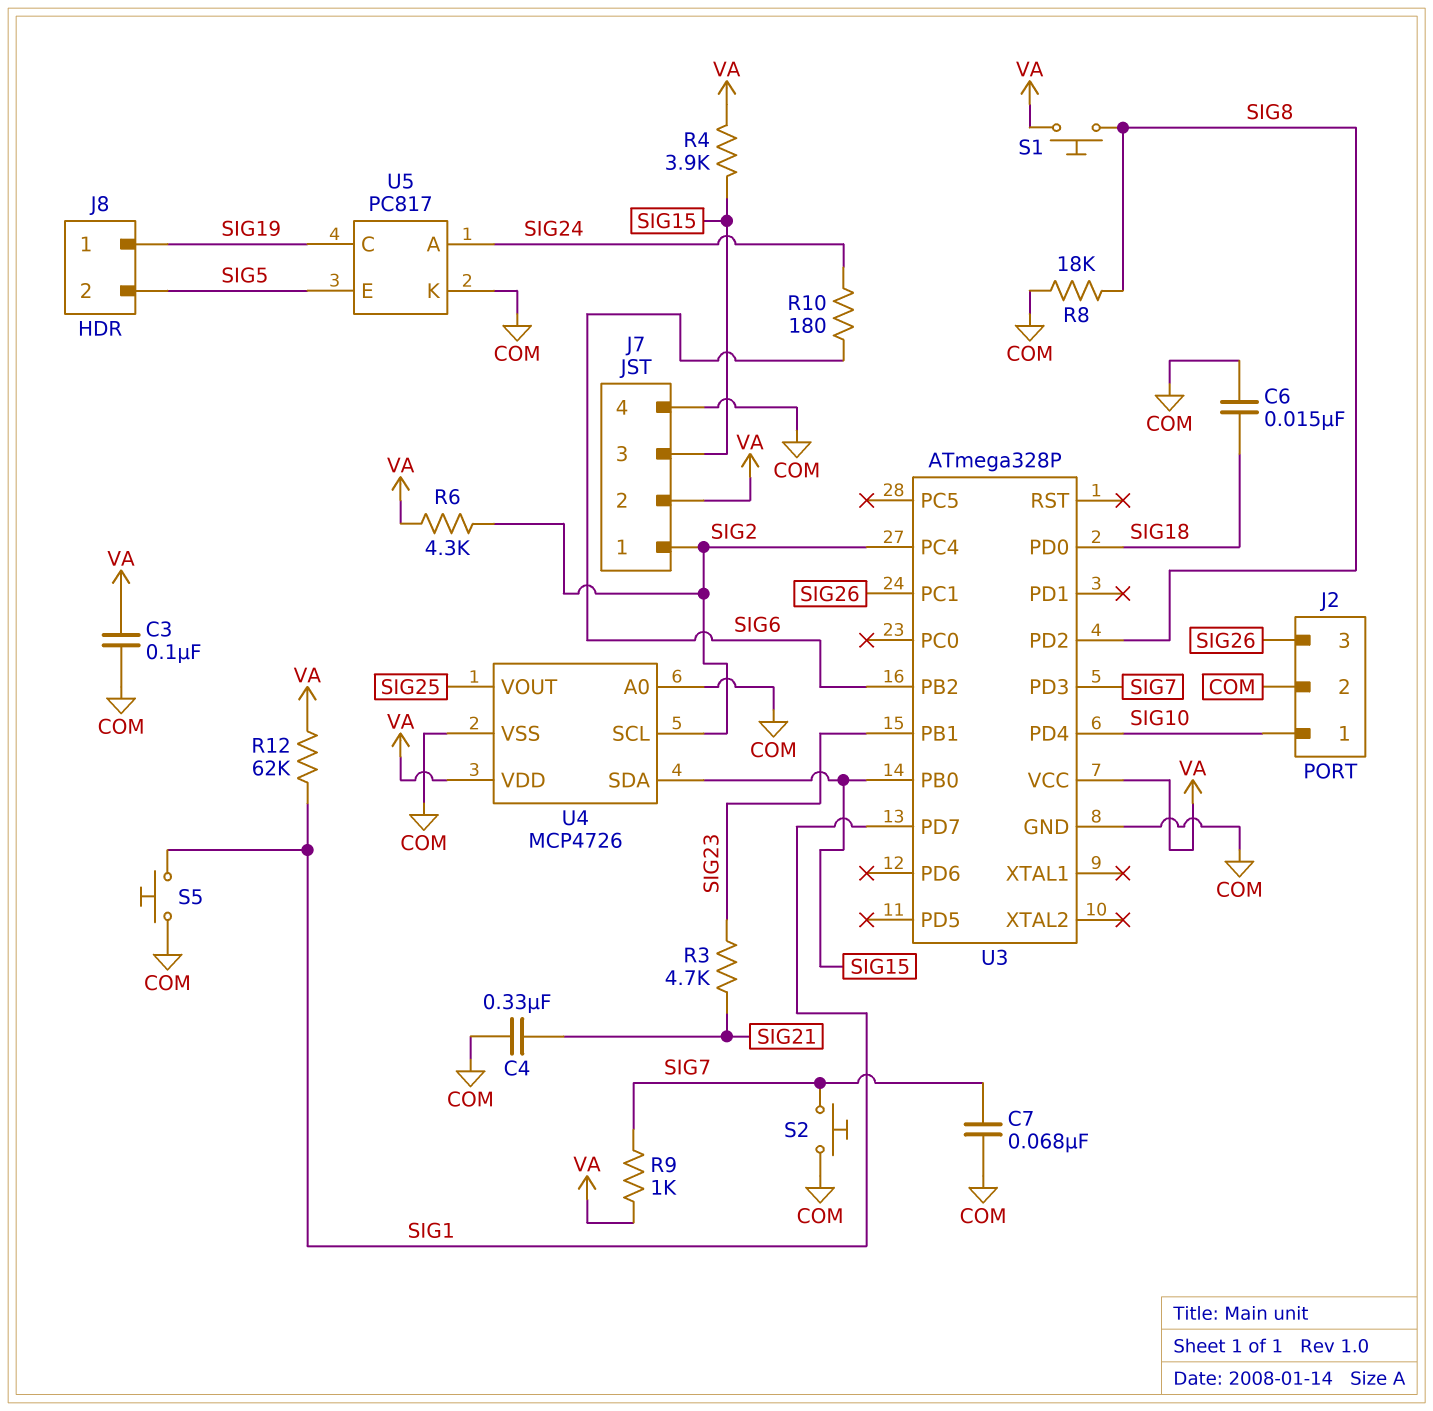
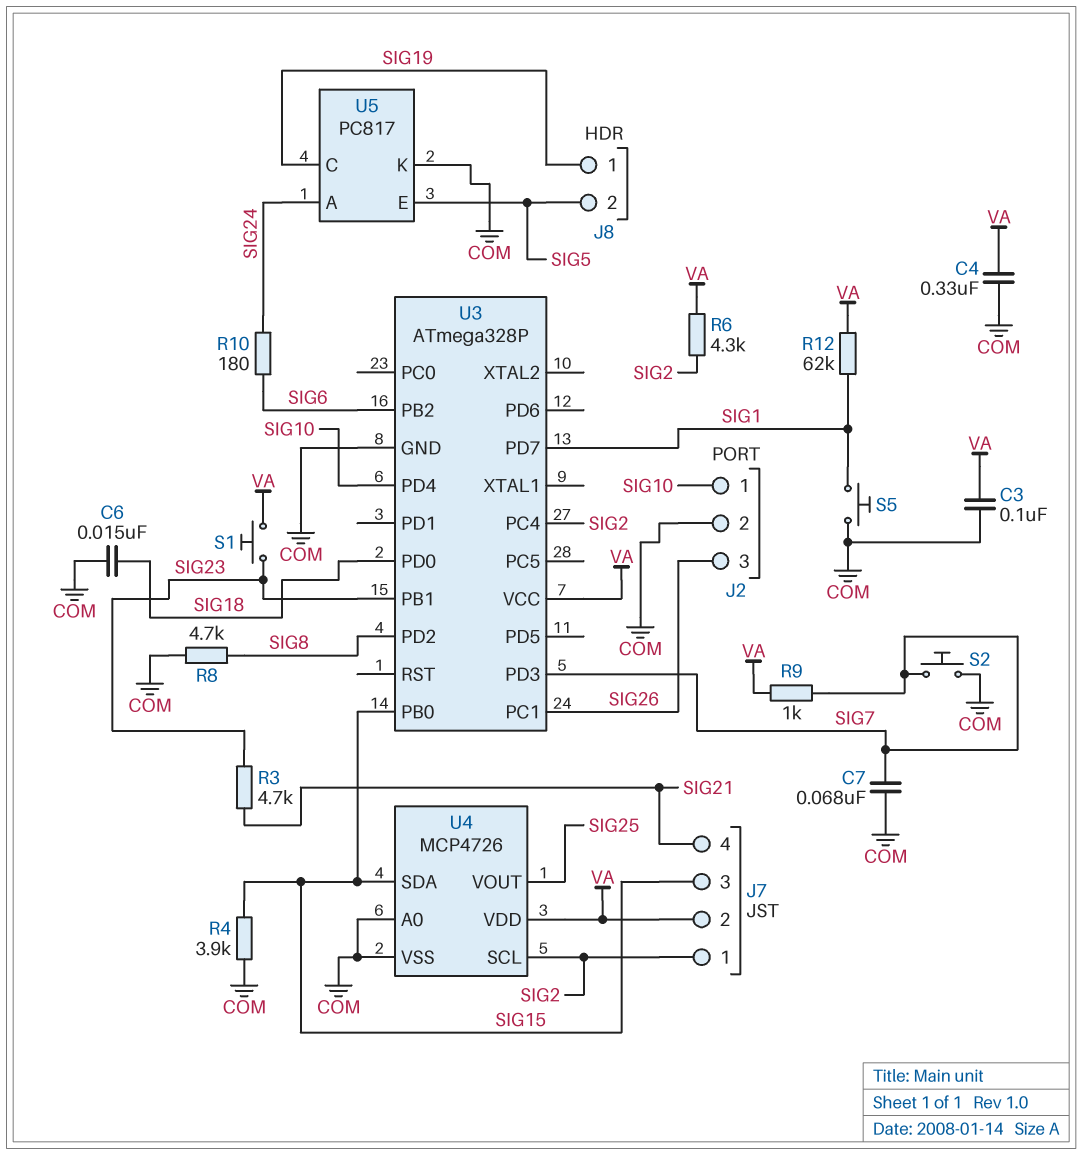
C4: 330nF (COM, SIG21) -> 330nF (COM, VA)
J7 pin 4: COM -> SIG21
R4: 3.9k (SIG15, VA) -> 3.9k (COM, SIG15)
R8: 18k (COM, SIG8) -> 4.7k (COM, SIG8)
S1: button (SIG8, VA) -> button (SIG23, VA)

